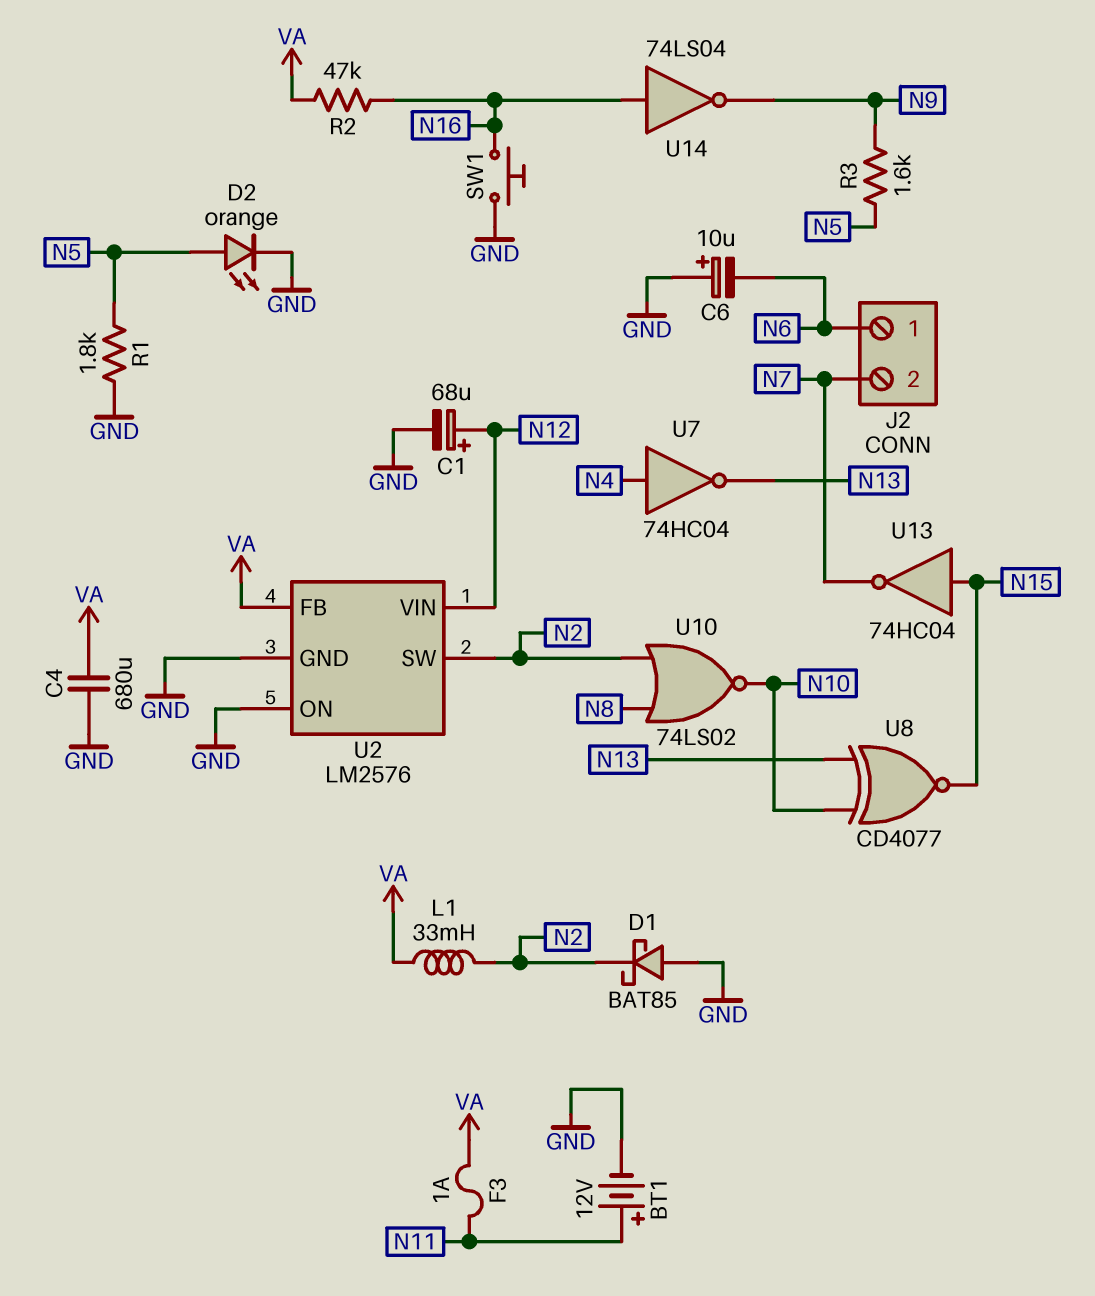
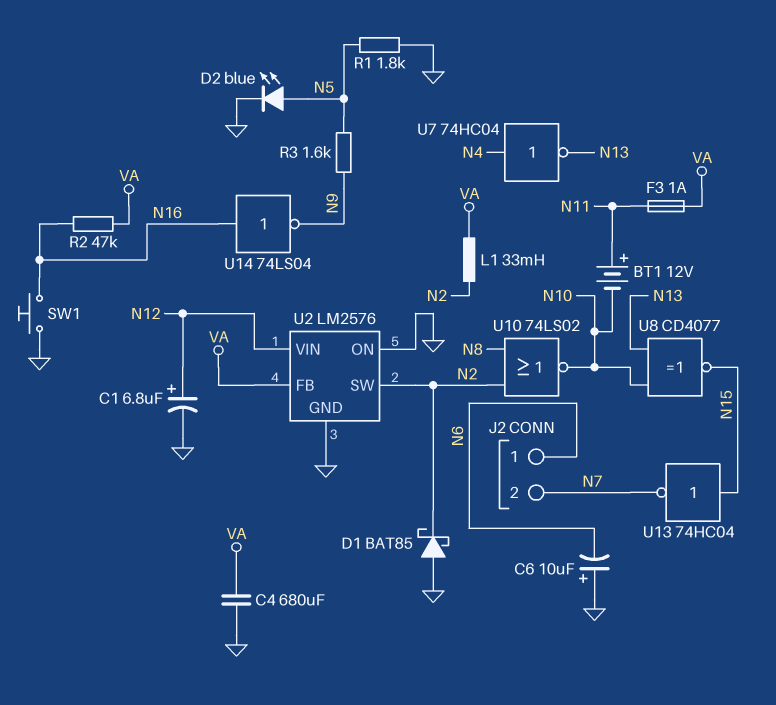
BT1: 12V (plus N11, minus GND) -> 12V (plus N11, minus N10)
C1: 68uF (plus N12, minus GND) -> 6.8uF (plus N12, minus GND)
D2: LED orange (A N5, K GND) -> LED blue (A N5, K GND)

